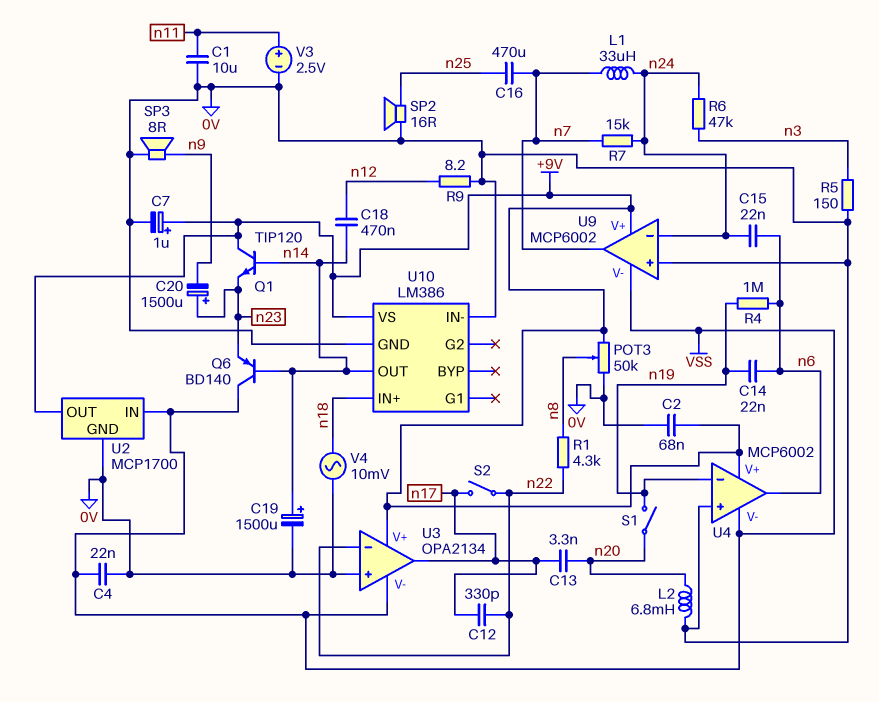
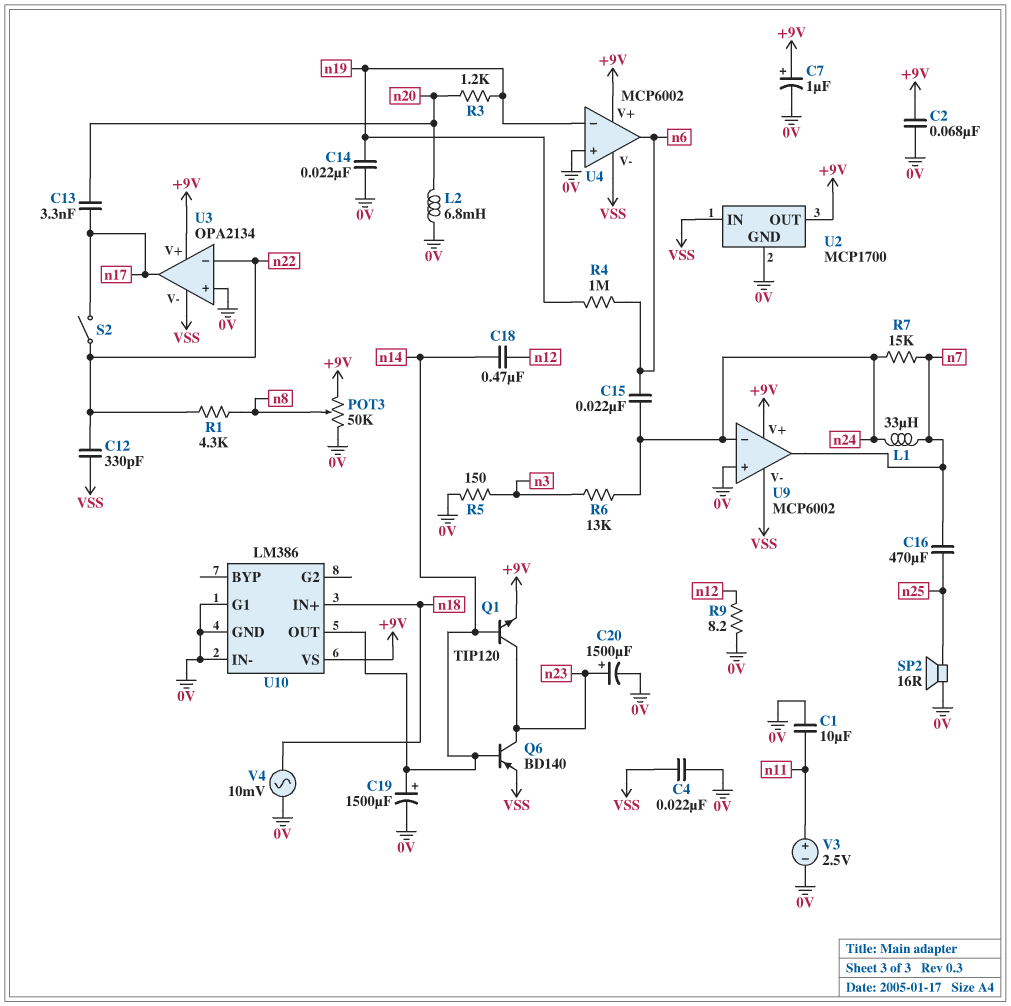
C12: 330pF (n17, n22) -> 330pF (VSS, n22)
C14: 22nF (n6, n19) -> 22nF (0V, n19)
C20: 1500uF (plus n23, minus n9) -> 1500uF (plus n23, minus 0V)
Q1: NPN TIP120 (B n14, C +9V, E n23) -> NPN TIP120 (B n14, C n23, E +9V)
Q6: PNP BD140 (B n14, C VSS, E n23) -> PNP BD140 (B n14, C n23, E VSS)
R3: none -> 1.2k (n19, n20)
R6: 47k (n3, n24) -> 13k (n3, n24)
S1: switch (n19, n20) -> none
SP3: speaker 8R (0V, n9) -> none
U10 pin G1: none -> 0V

